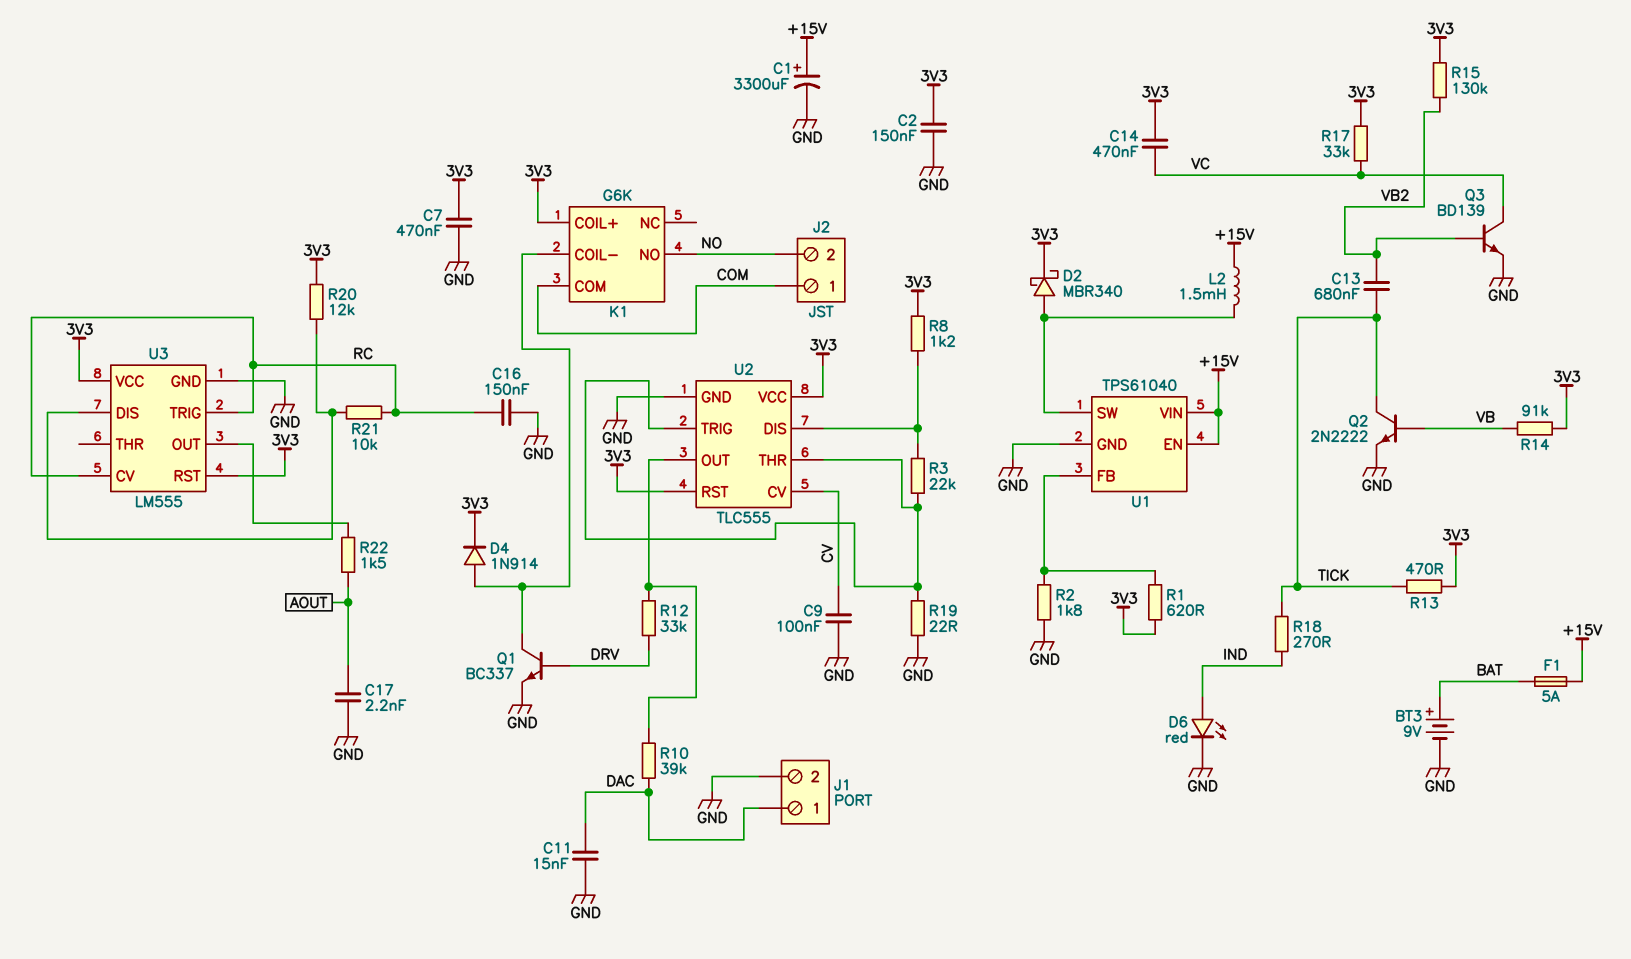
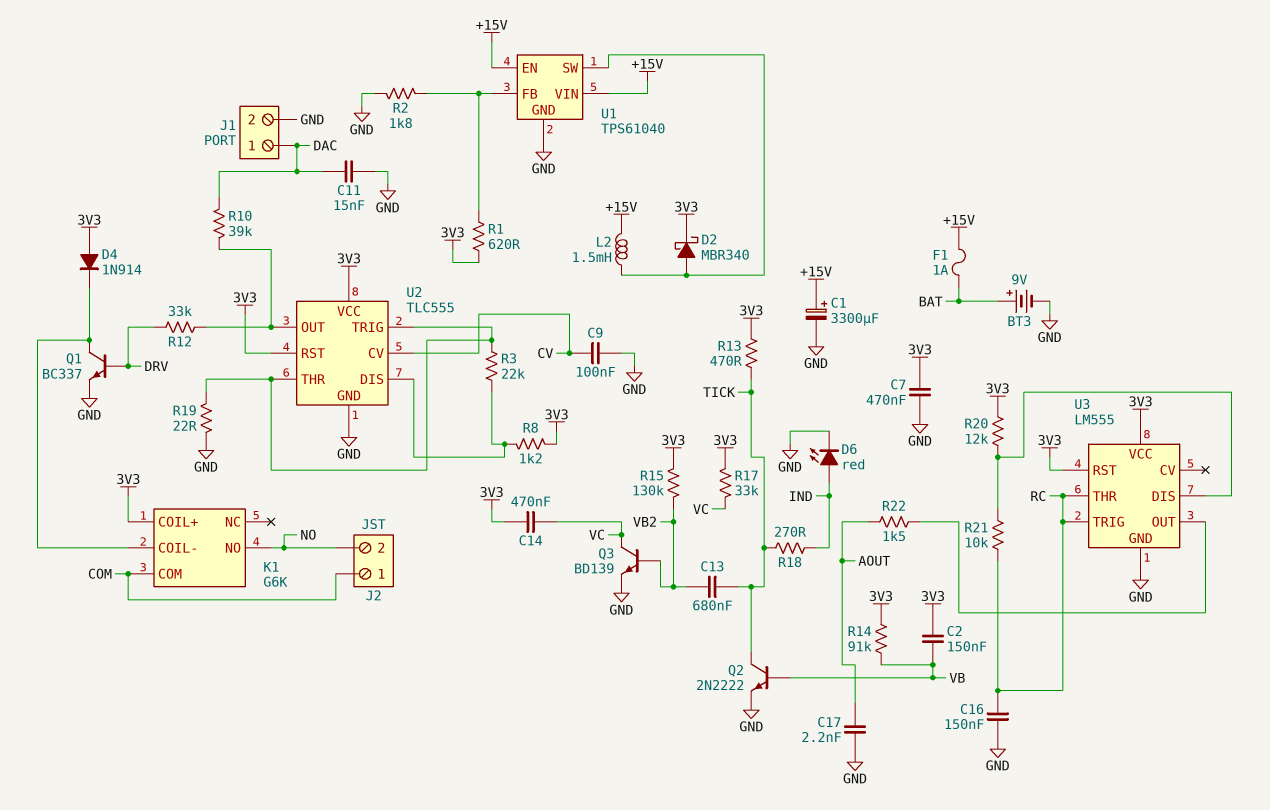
C2: 150nF (3V3, GND) -> 150nF (3V3, VB)
D4: diode 1N914 (A K1/COIL-, K 3V3) -> diode 1N914 (A 3V3, K K1/COIL-)
F1: 5A (+15V, BAT) -> 1A (+15V, BAT)
U3 pin CV: RC -> none
U3 pin THR: none -> RC

